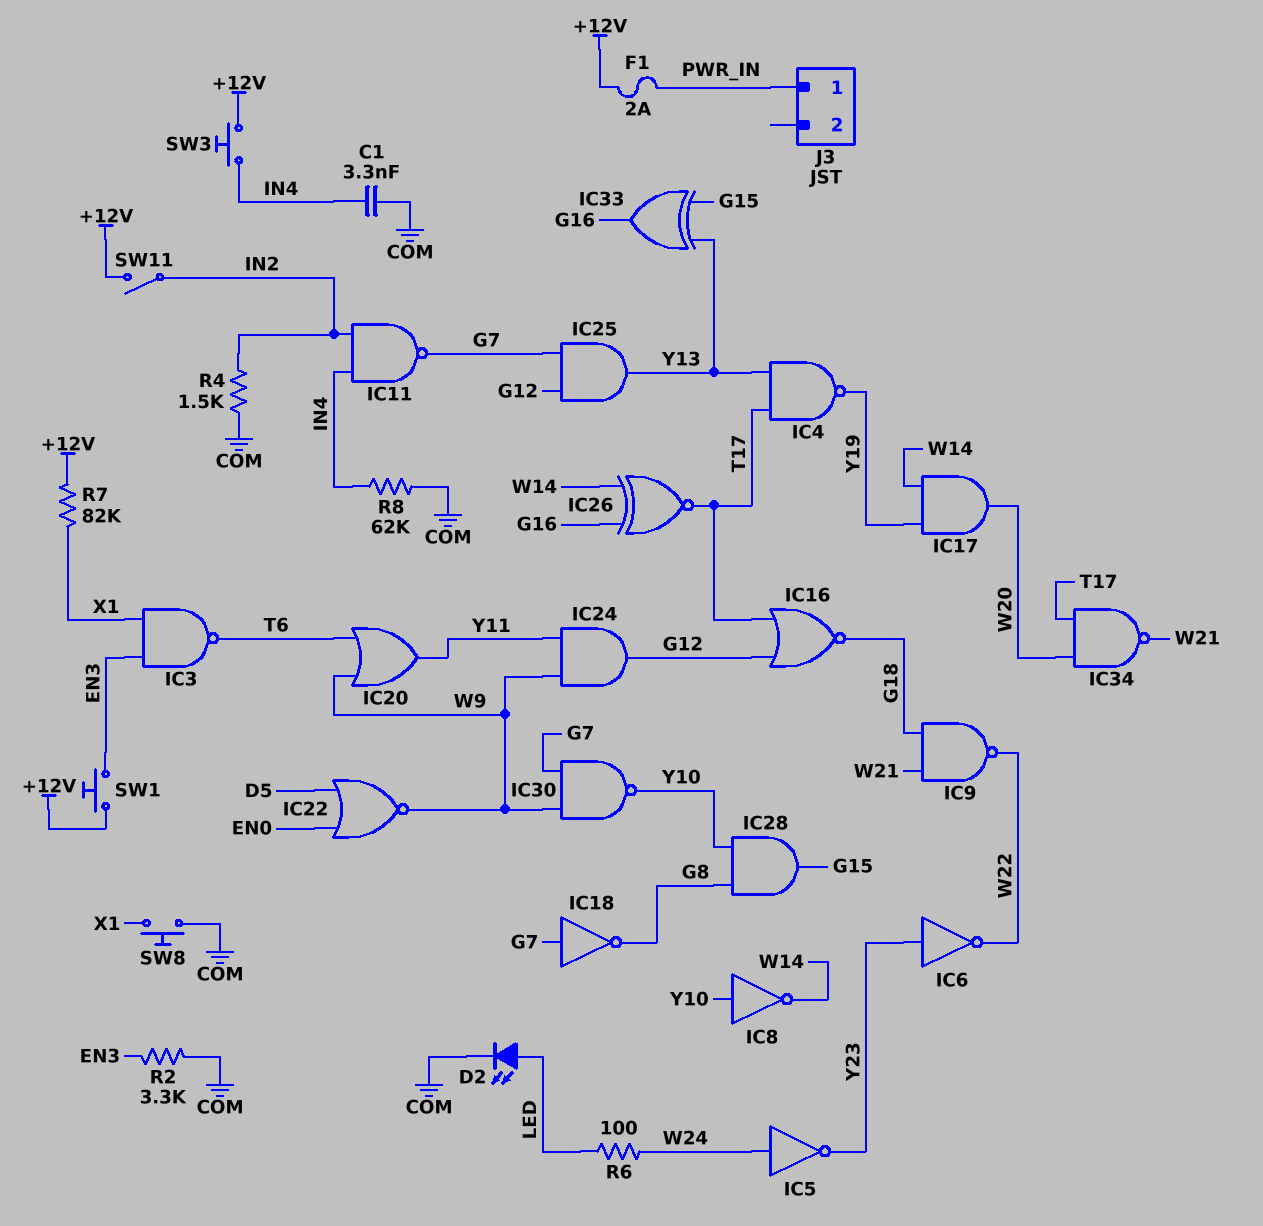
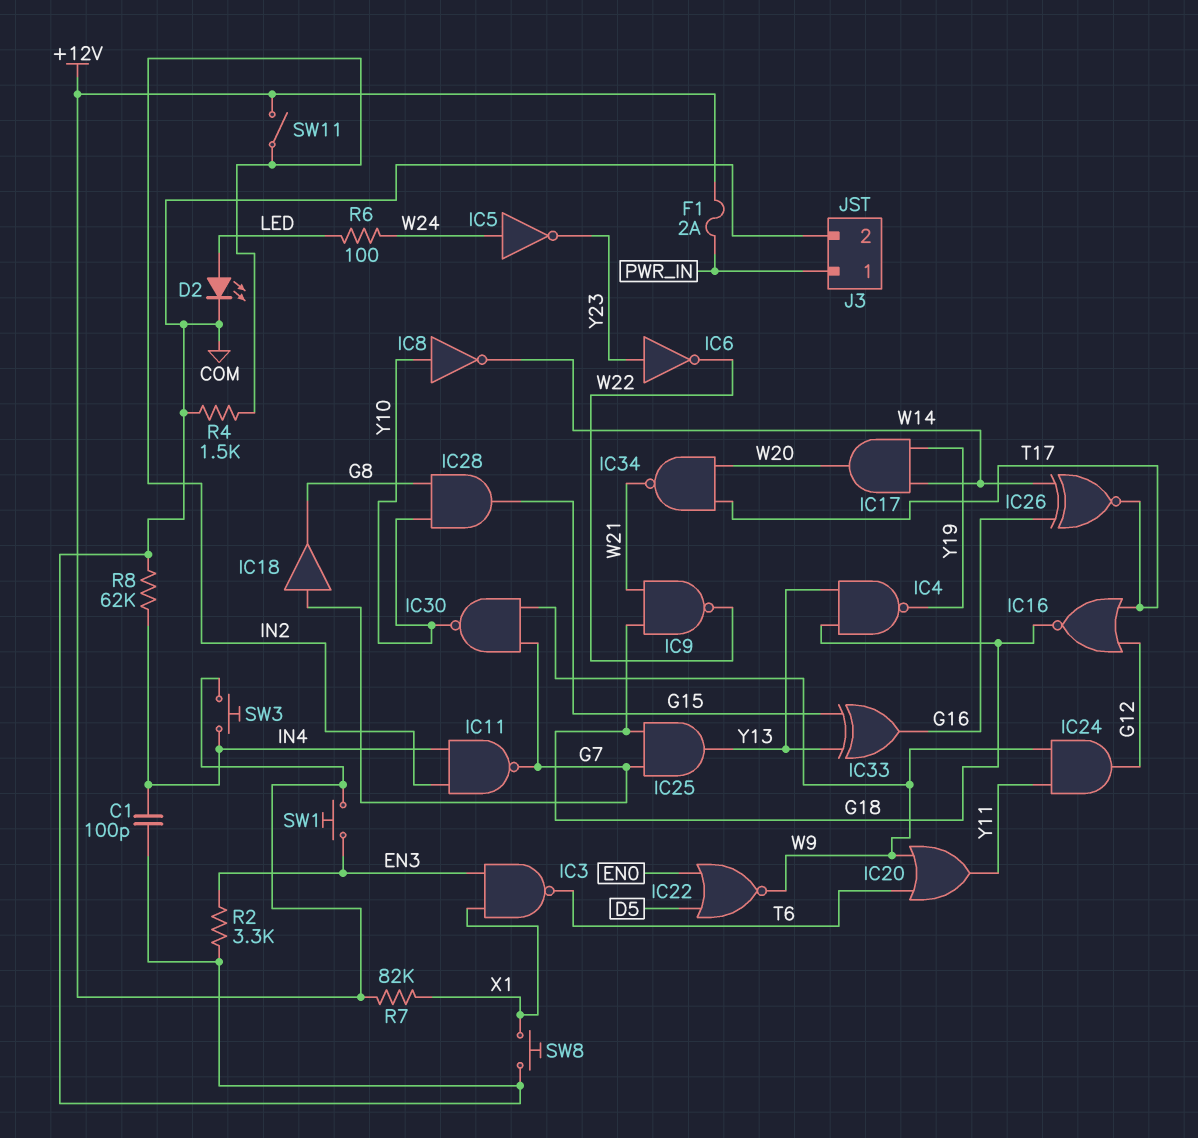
C1: 3.3nF (COM, IN4) -> 100pF (COM, IN4)
IC4: NAND (in T17, in Y13, out Y19) -> NAND (in G18, in Y13, out Y19)
IC18: NOT (in G7, out G8) -> buffer (in G7, out G8)
IC25: AND (in G7, in G12, out Y13) -> AND (in G7, in G18, out Y13)
J3 pin 2: none -> COM

